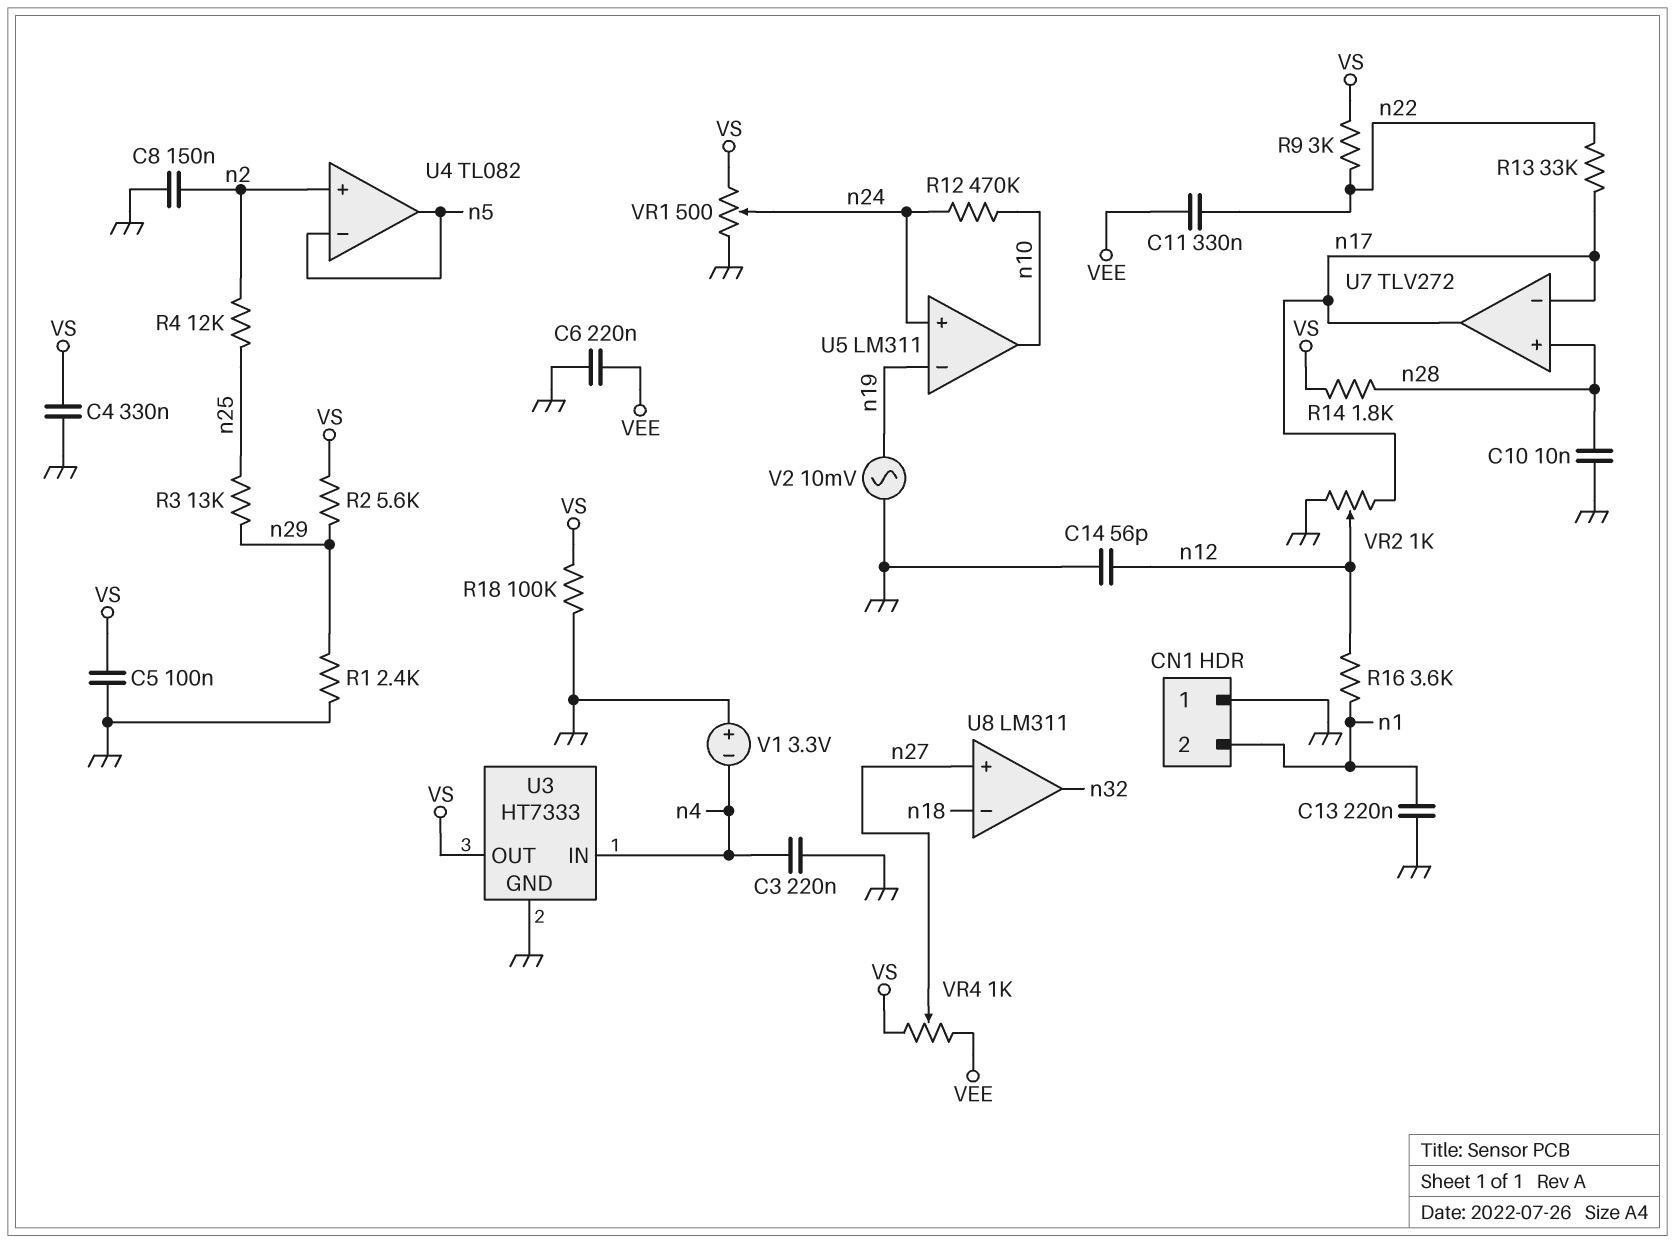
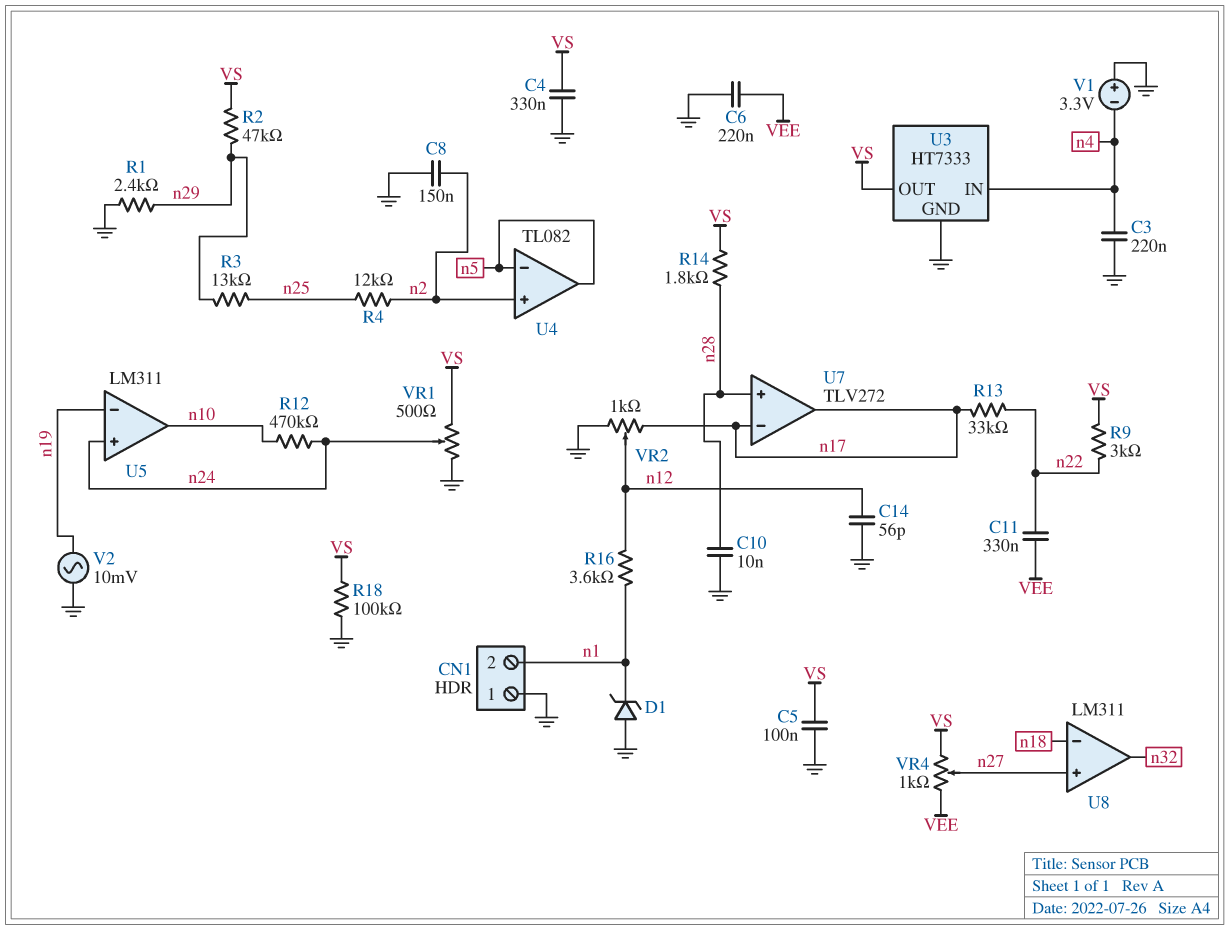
C13: 220nF (GND, n1) -> none
D1: none -> zener (A GND, K n1)
R2: 5.6k (VS, n29) -> 47k (VS, n29)

